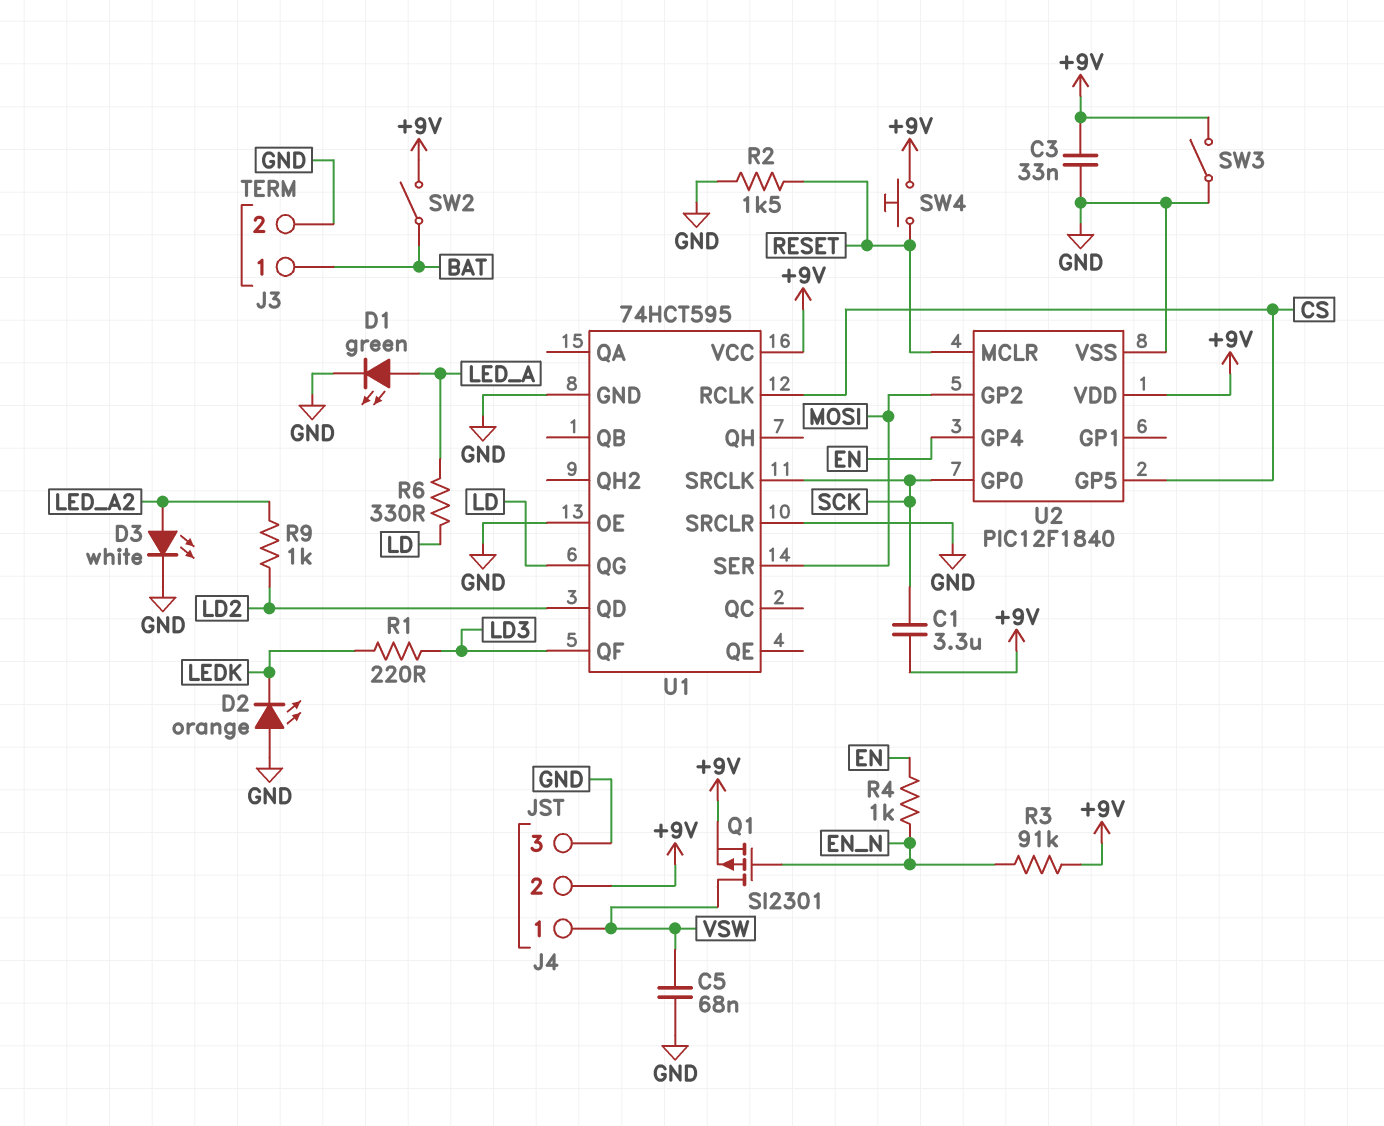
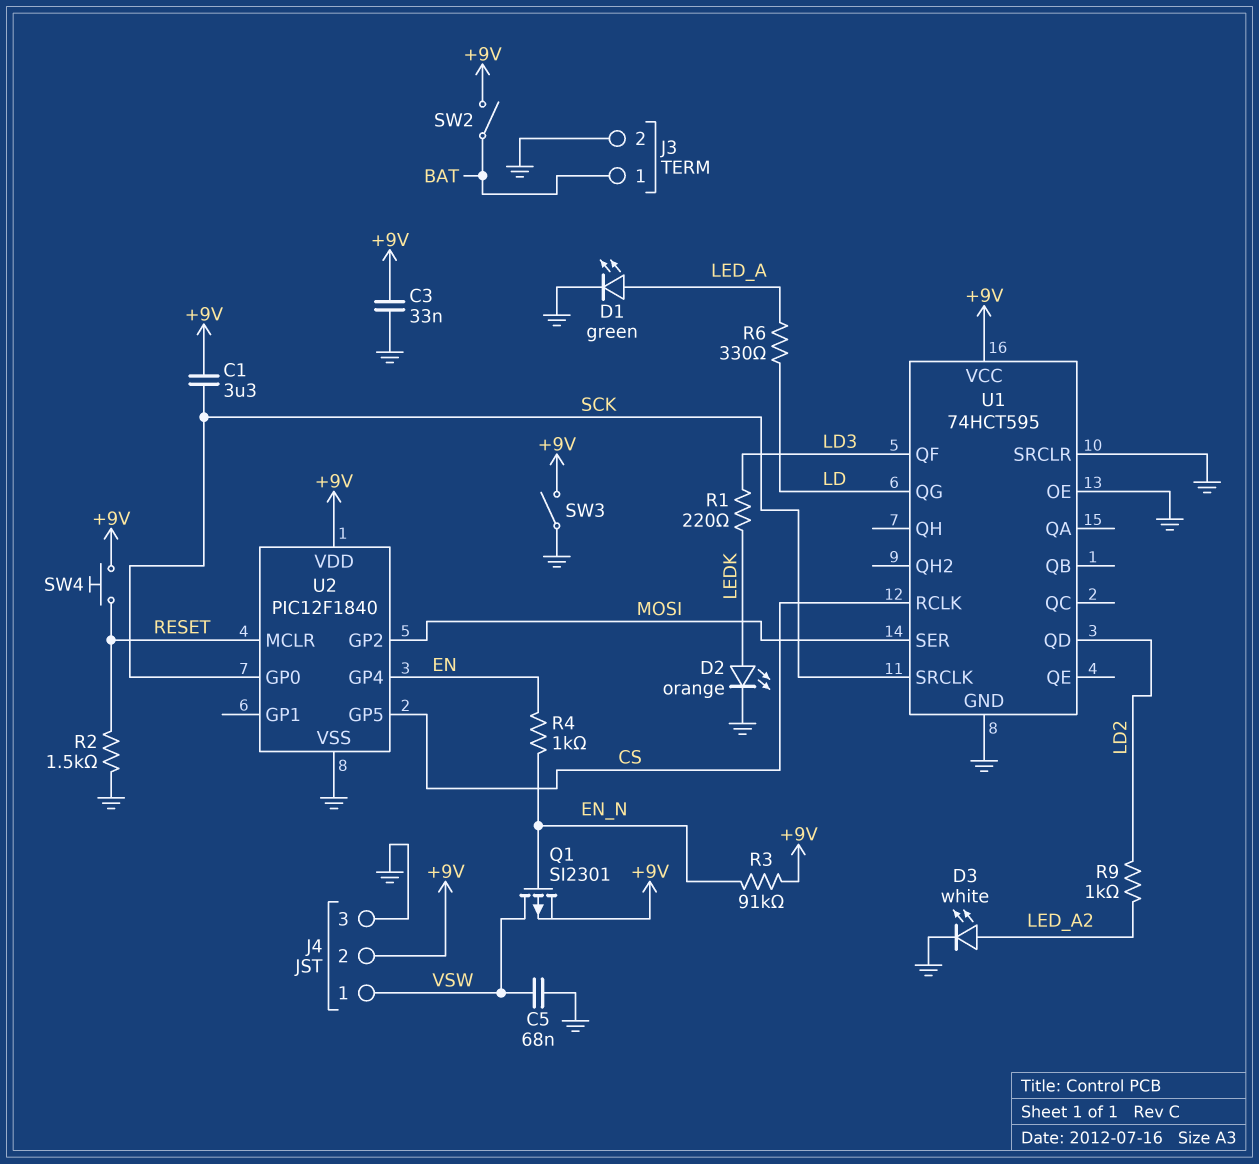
D2: LED orange (A GND, K LEDK) -> LED orange (A LEDK, K GND)

